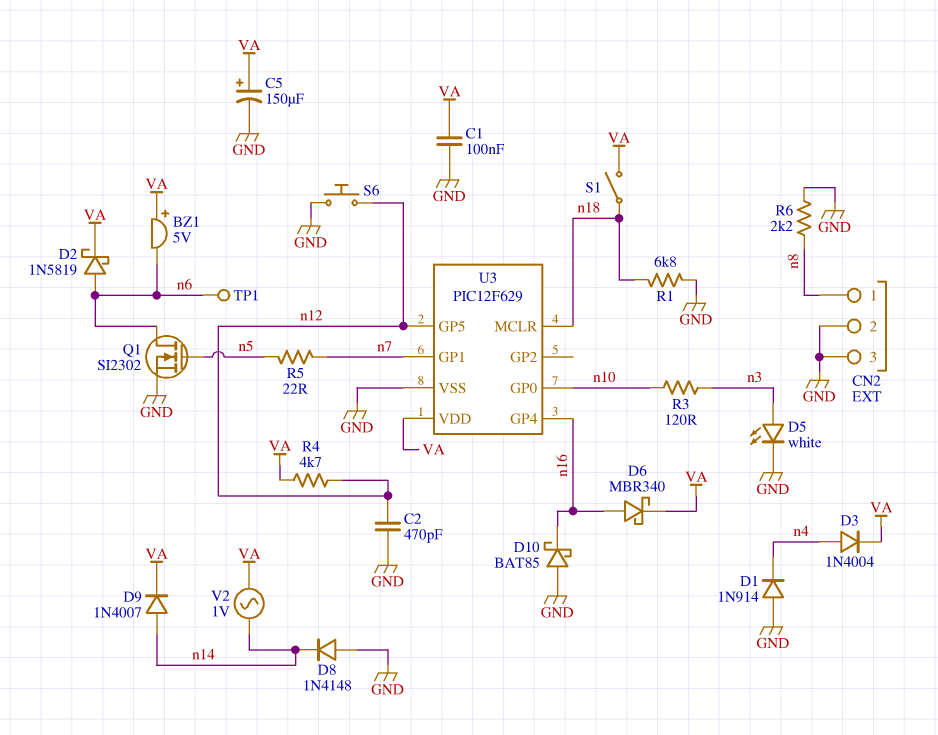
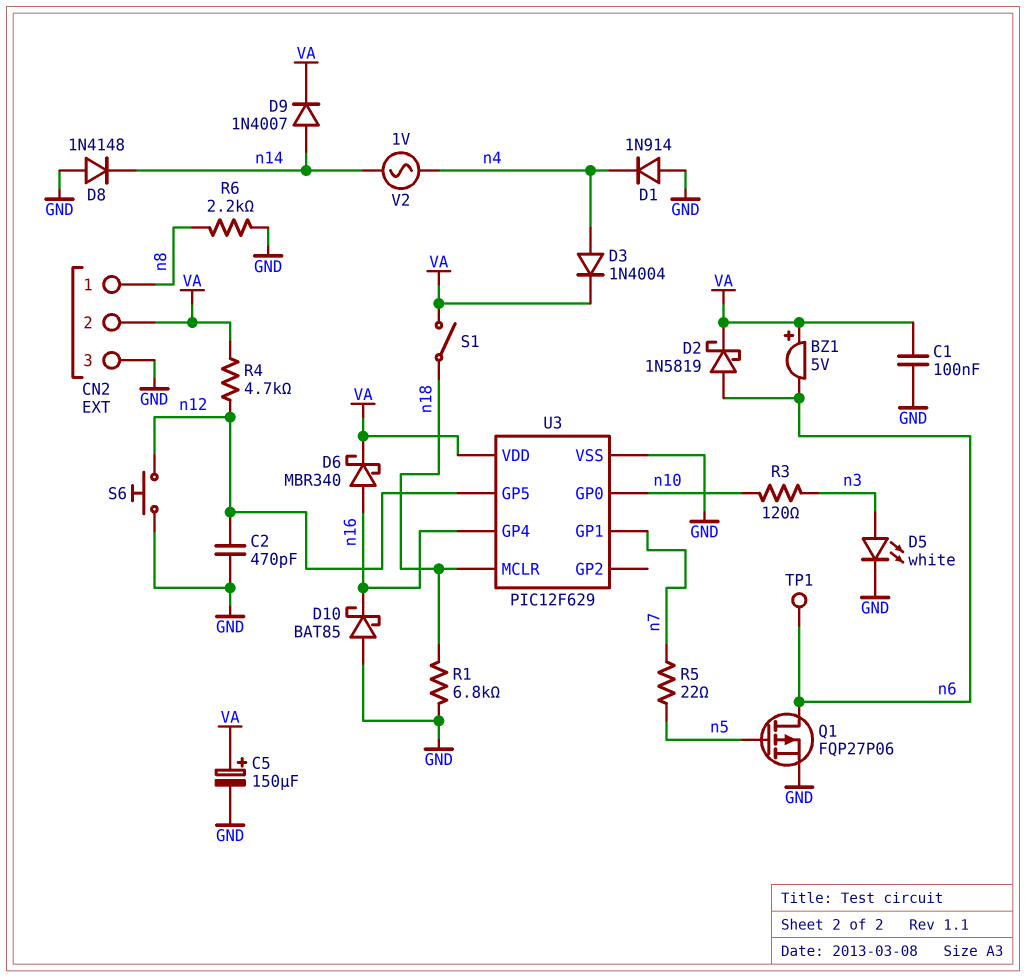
CN2 pin 2: GND -> VA
Q1: NMOS SI2302 (G n5, D n6, S GND) -> PMOS FQP27P06 (G n5, D n6, S GND)
V2: AC 1V (VA, n14) -> AC 1V (n4, n14)

